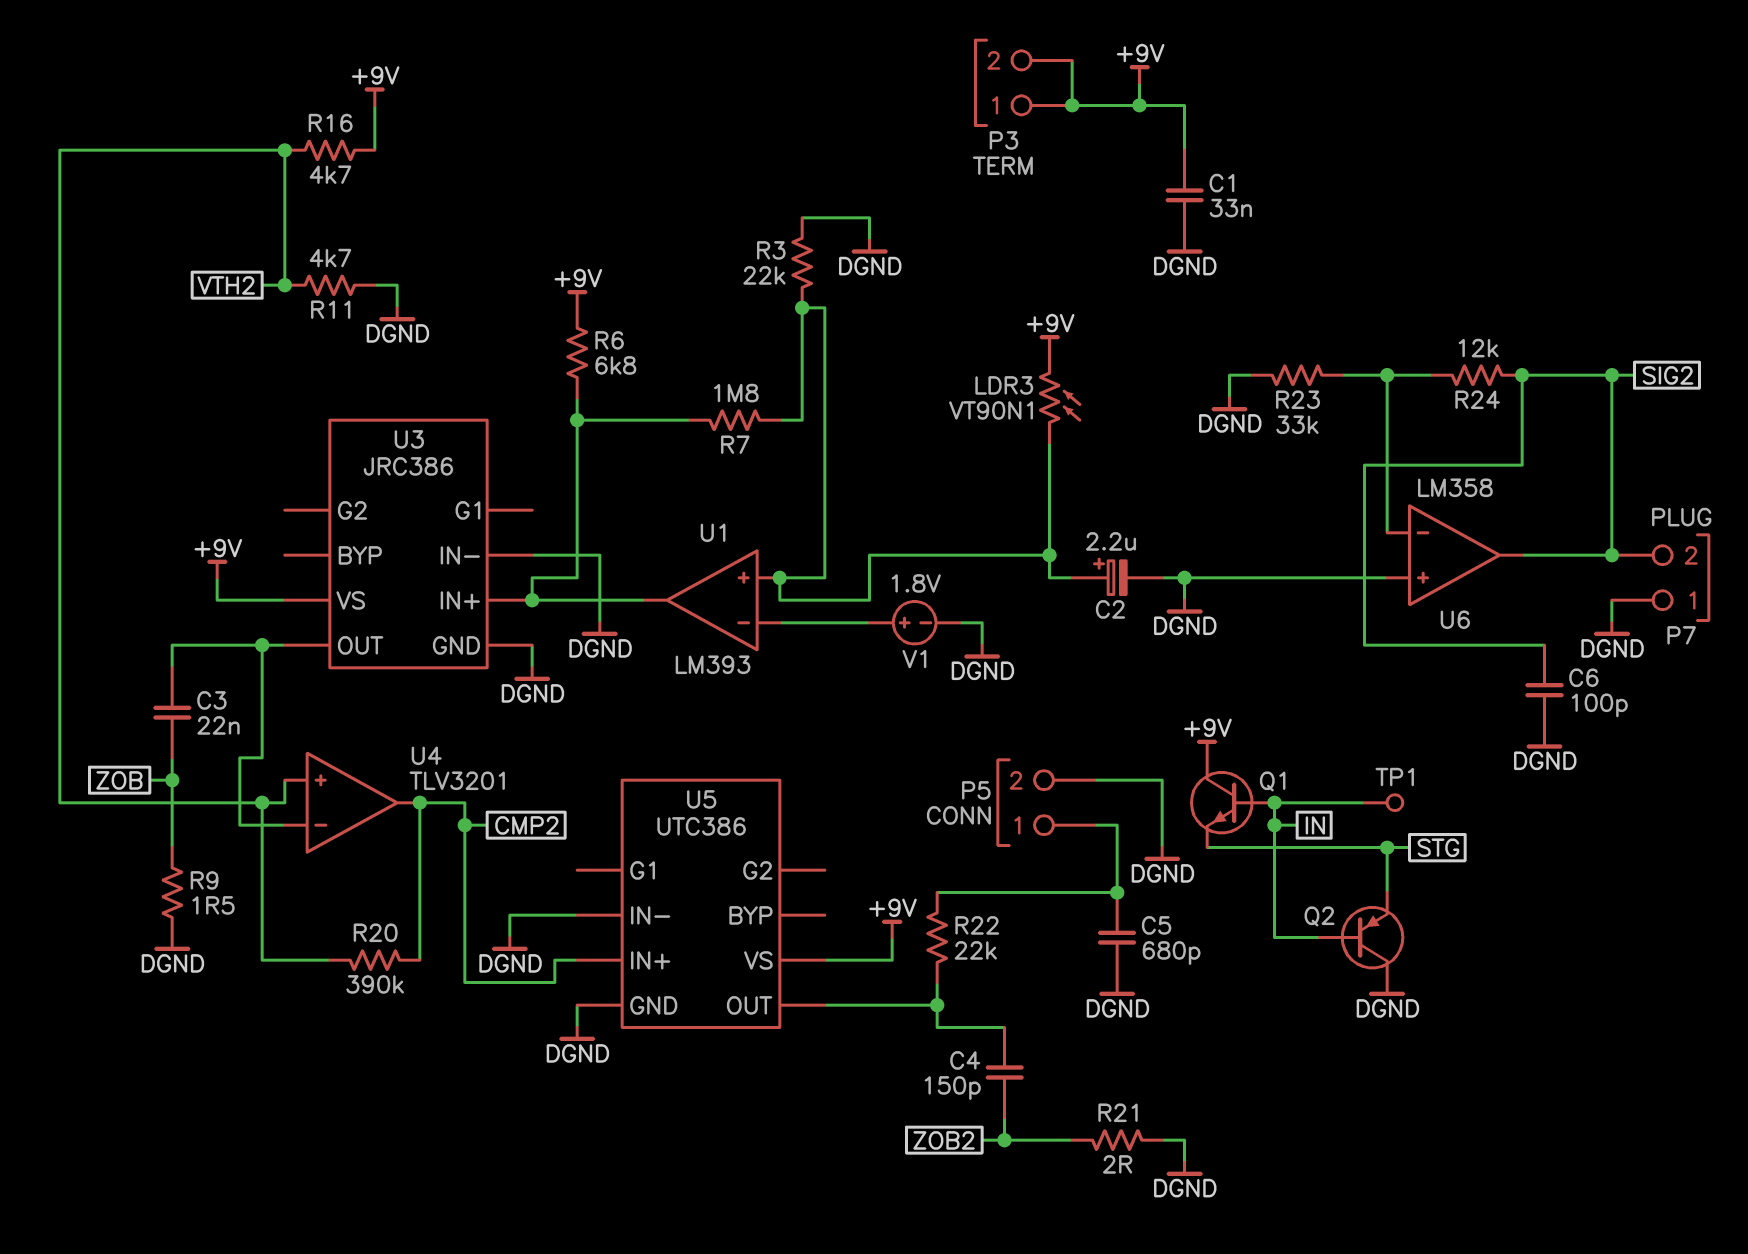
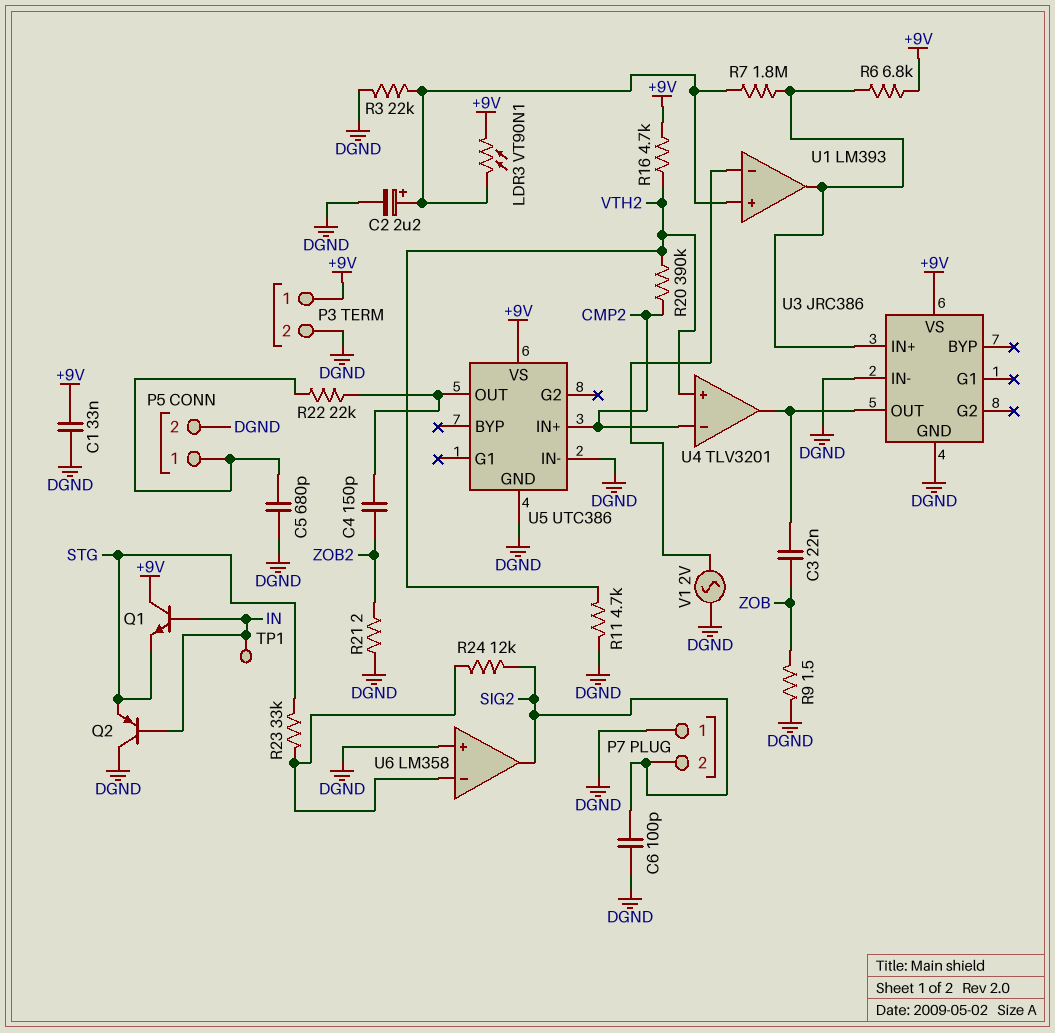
P3 pin 2: +9V -> DGND
R23: 33k (DGND, U6/in-) -> 33k (STG, U6/in-)
U4 pin in-: U3/OUT -> CMP2
U4 pin out: CMP2 -> U3/OUT
V1: 1.8V (plus U1/in-, minus DGND) -> AC 2V (DGND, U1/in-)

